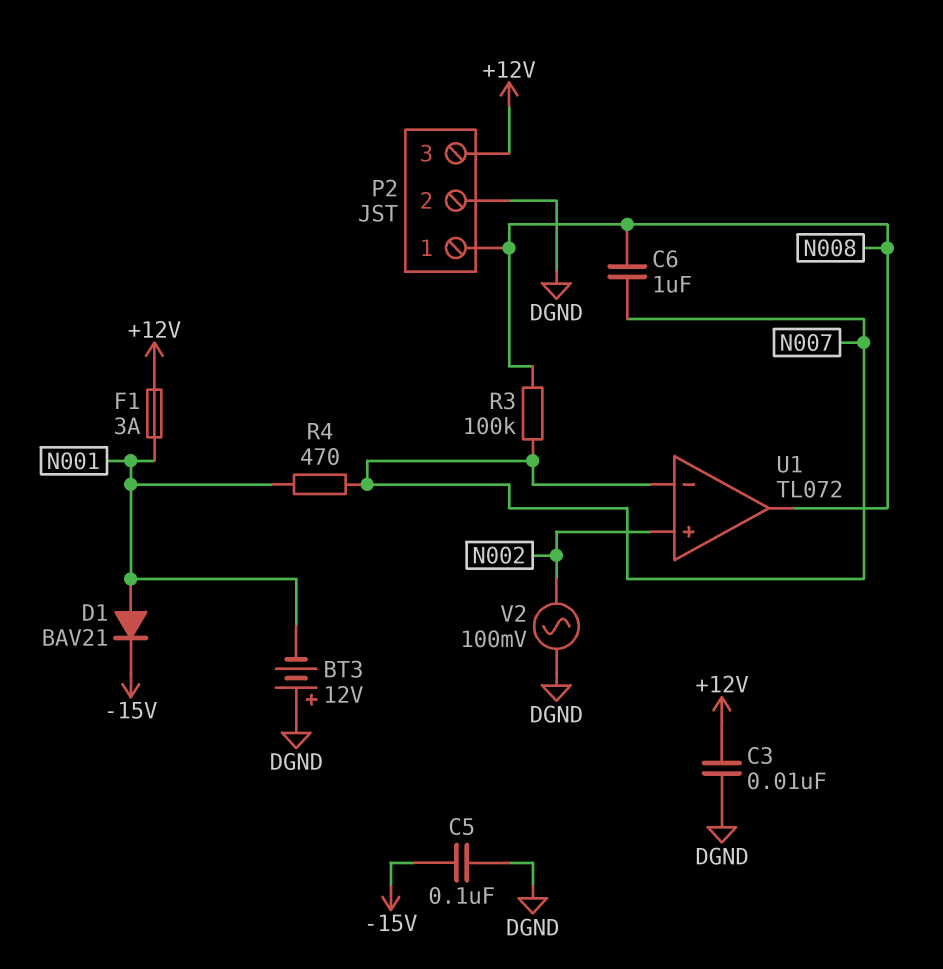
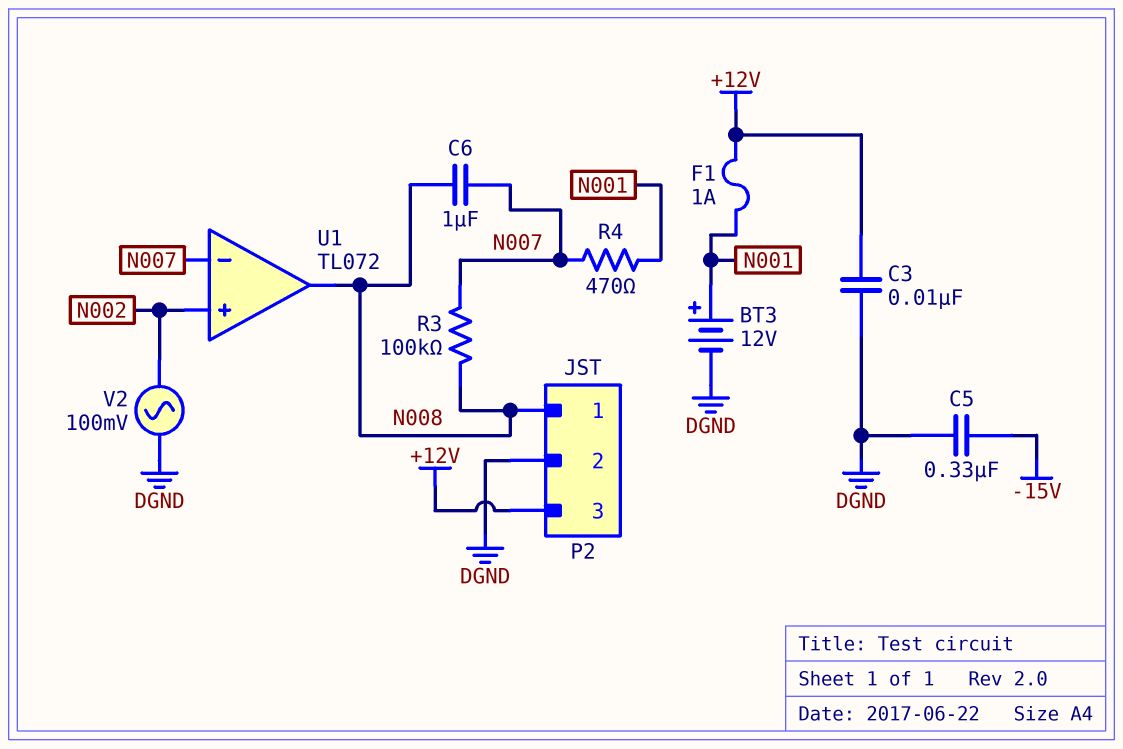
BT3: 12V (plus DGND, minus N001) -> 12V (plus N001, minus DGND)
C5: 100nF (-15V, DGND) -> 330nF (-15V, DGND)
D1: diode BAV21 (A N001, K -15V) -> none
F1: 3A (+12V, N001) -> 1A (+12V, N001)

